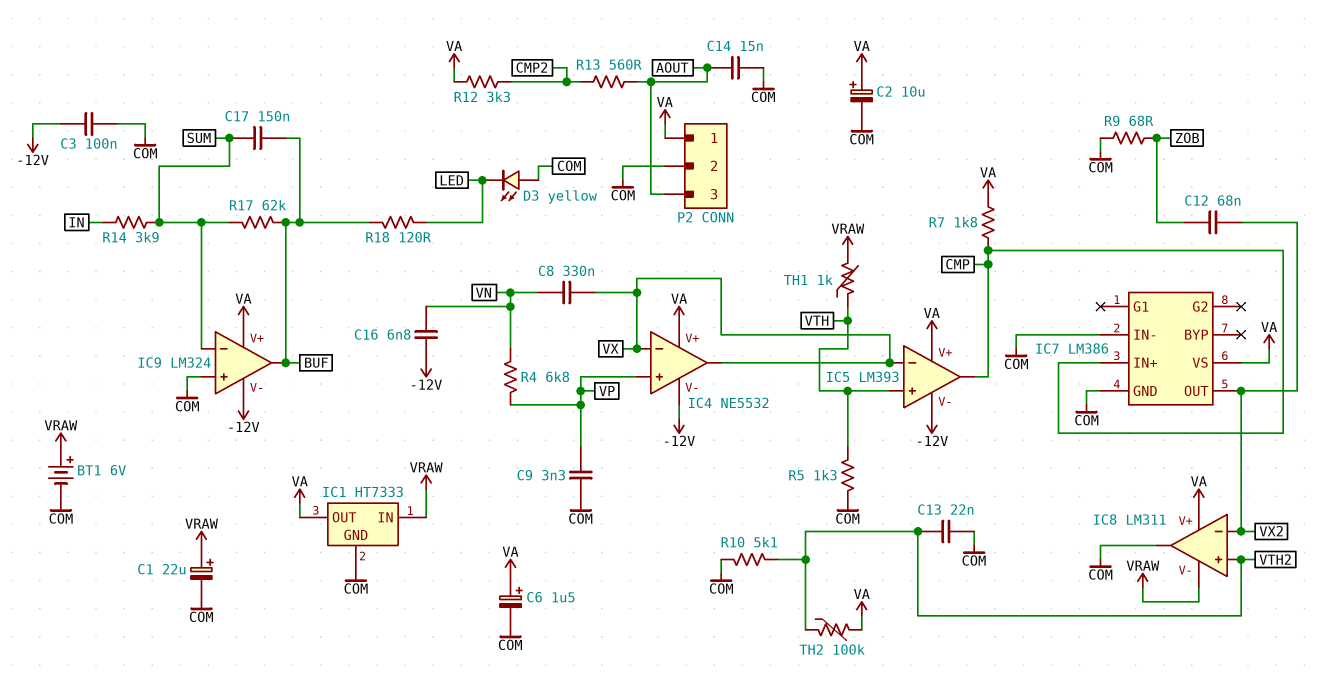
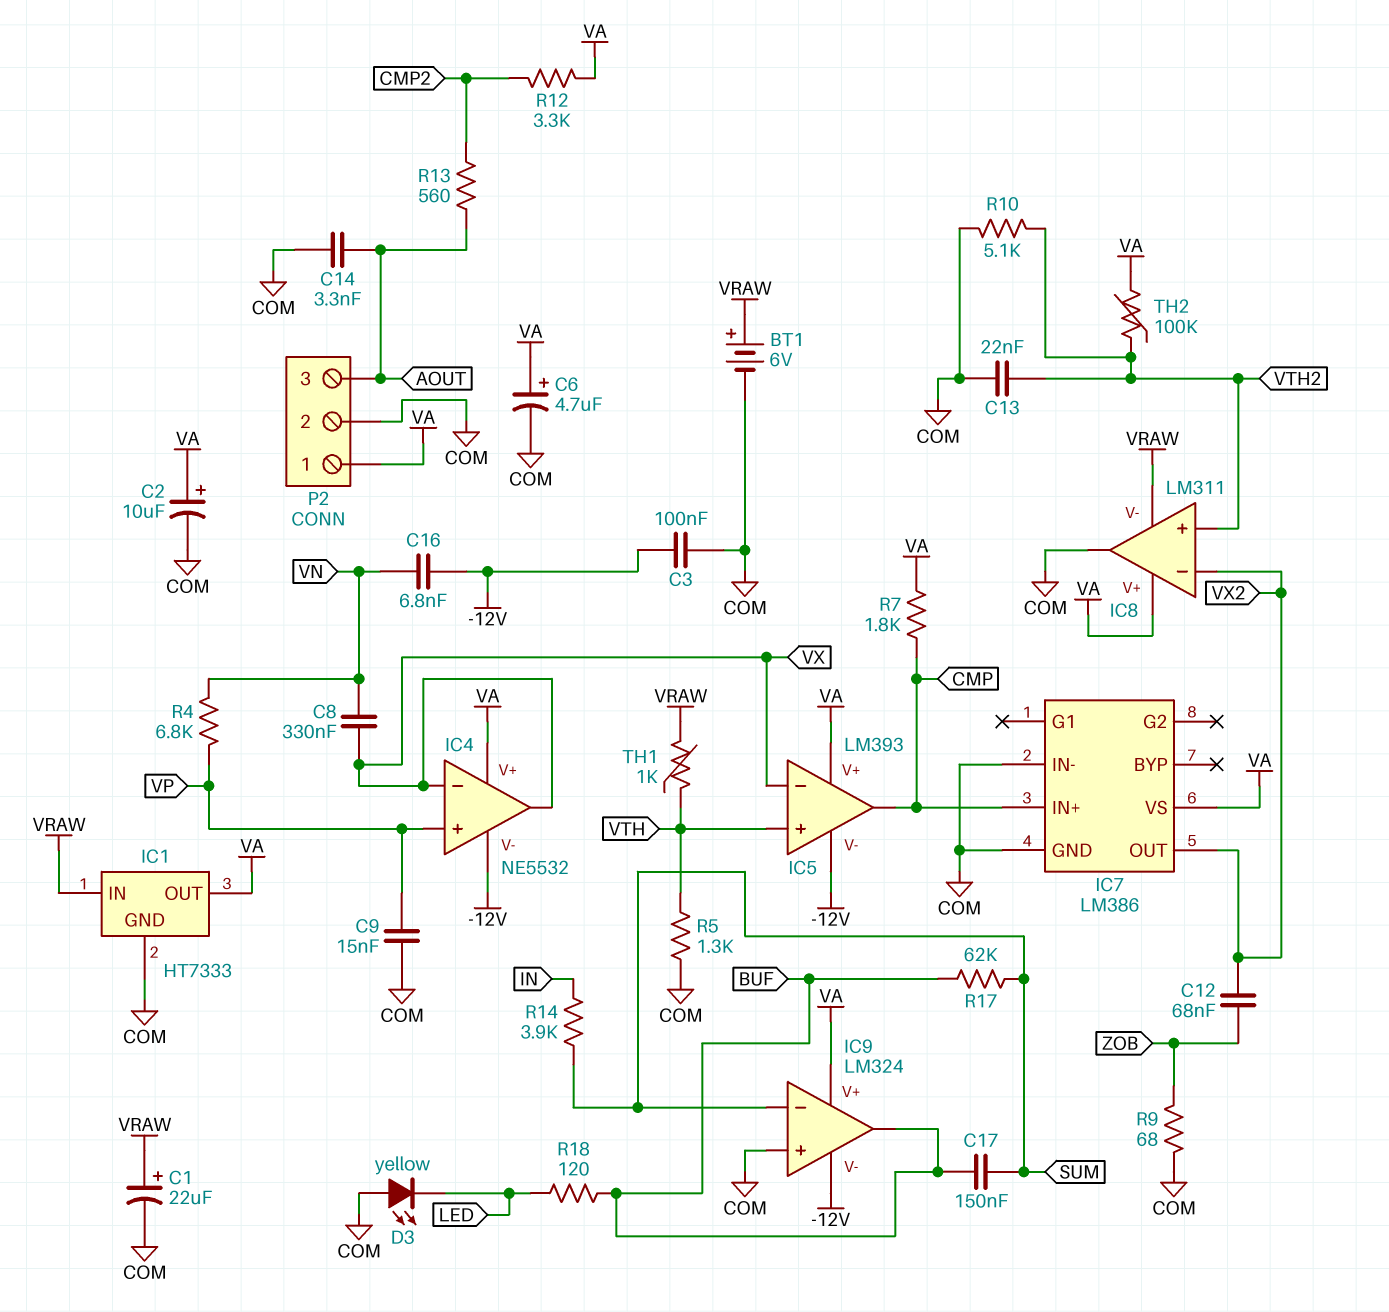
C6: 1.5uF (plus VA, minus COM) -> 4.7uF (plus VA, minus COM)
C9: 3.3nF (COM, VP) -> 15nF (COM, VP)
C14: 15nF (AOUT, COM) -> 3.3nF (AOUT, COM)

